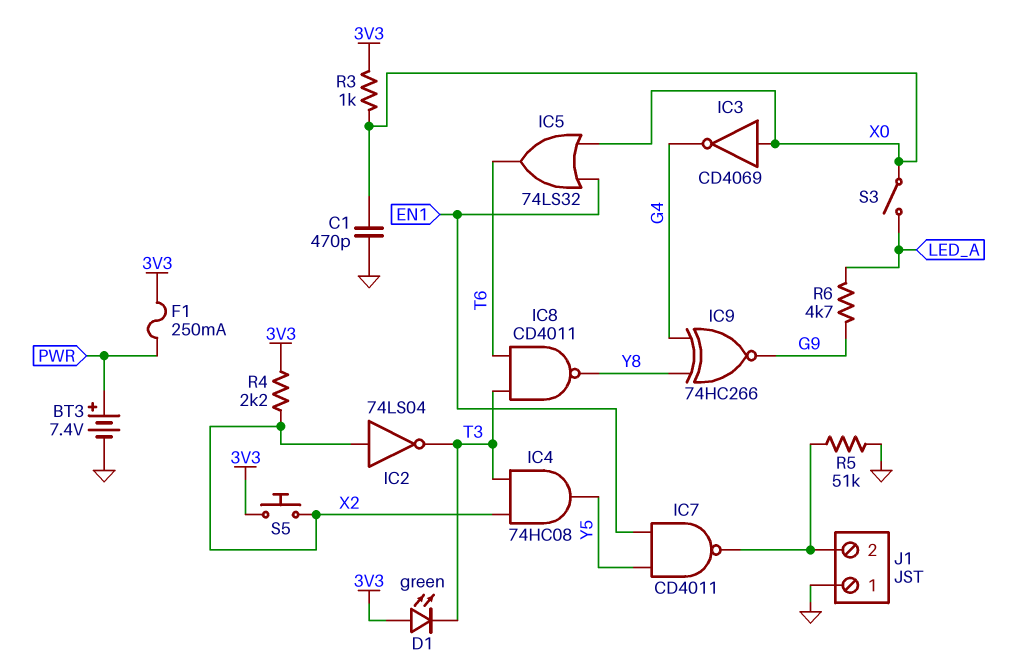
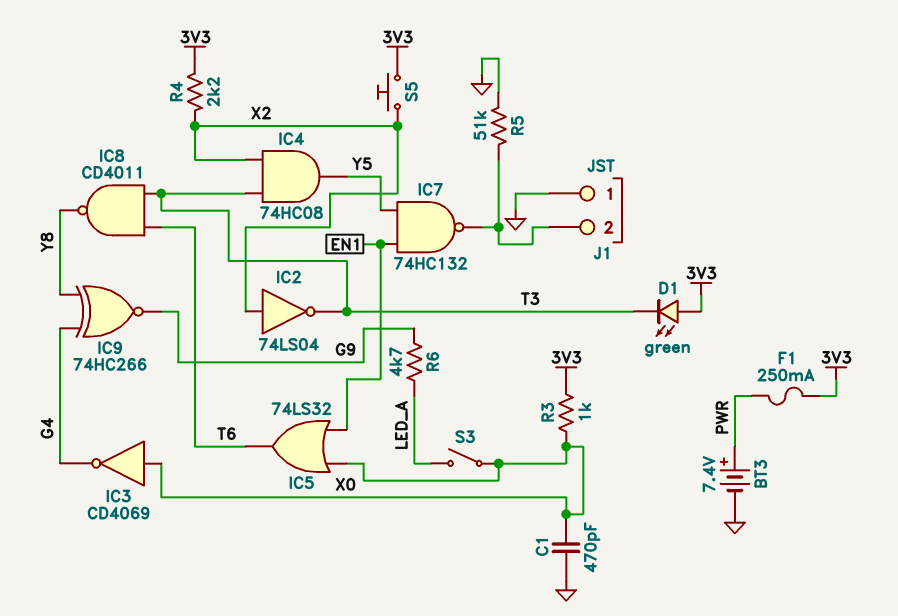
IC7: NAND CD4011 (in EN1, in Y5, out J1/2) -> NAND 74HC132 (in EN1, in Y5, out J1/2)

